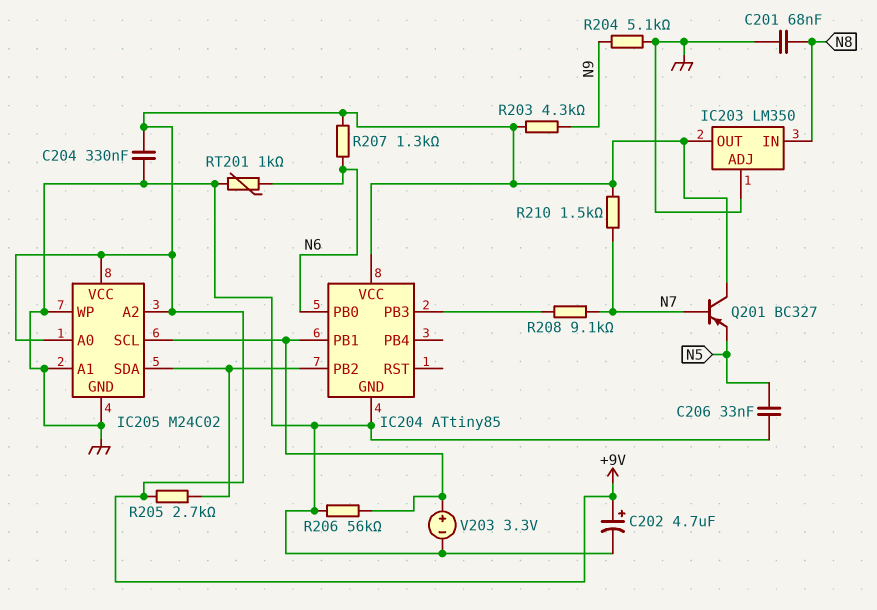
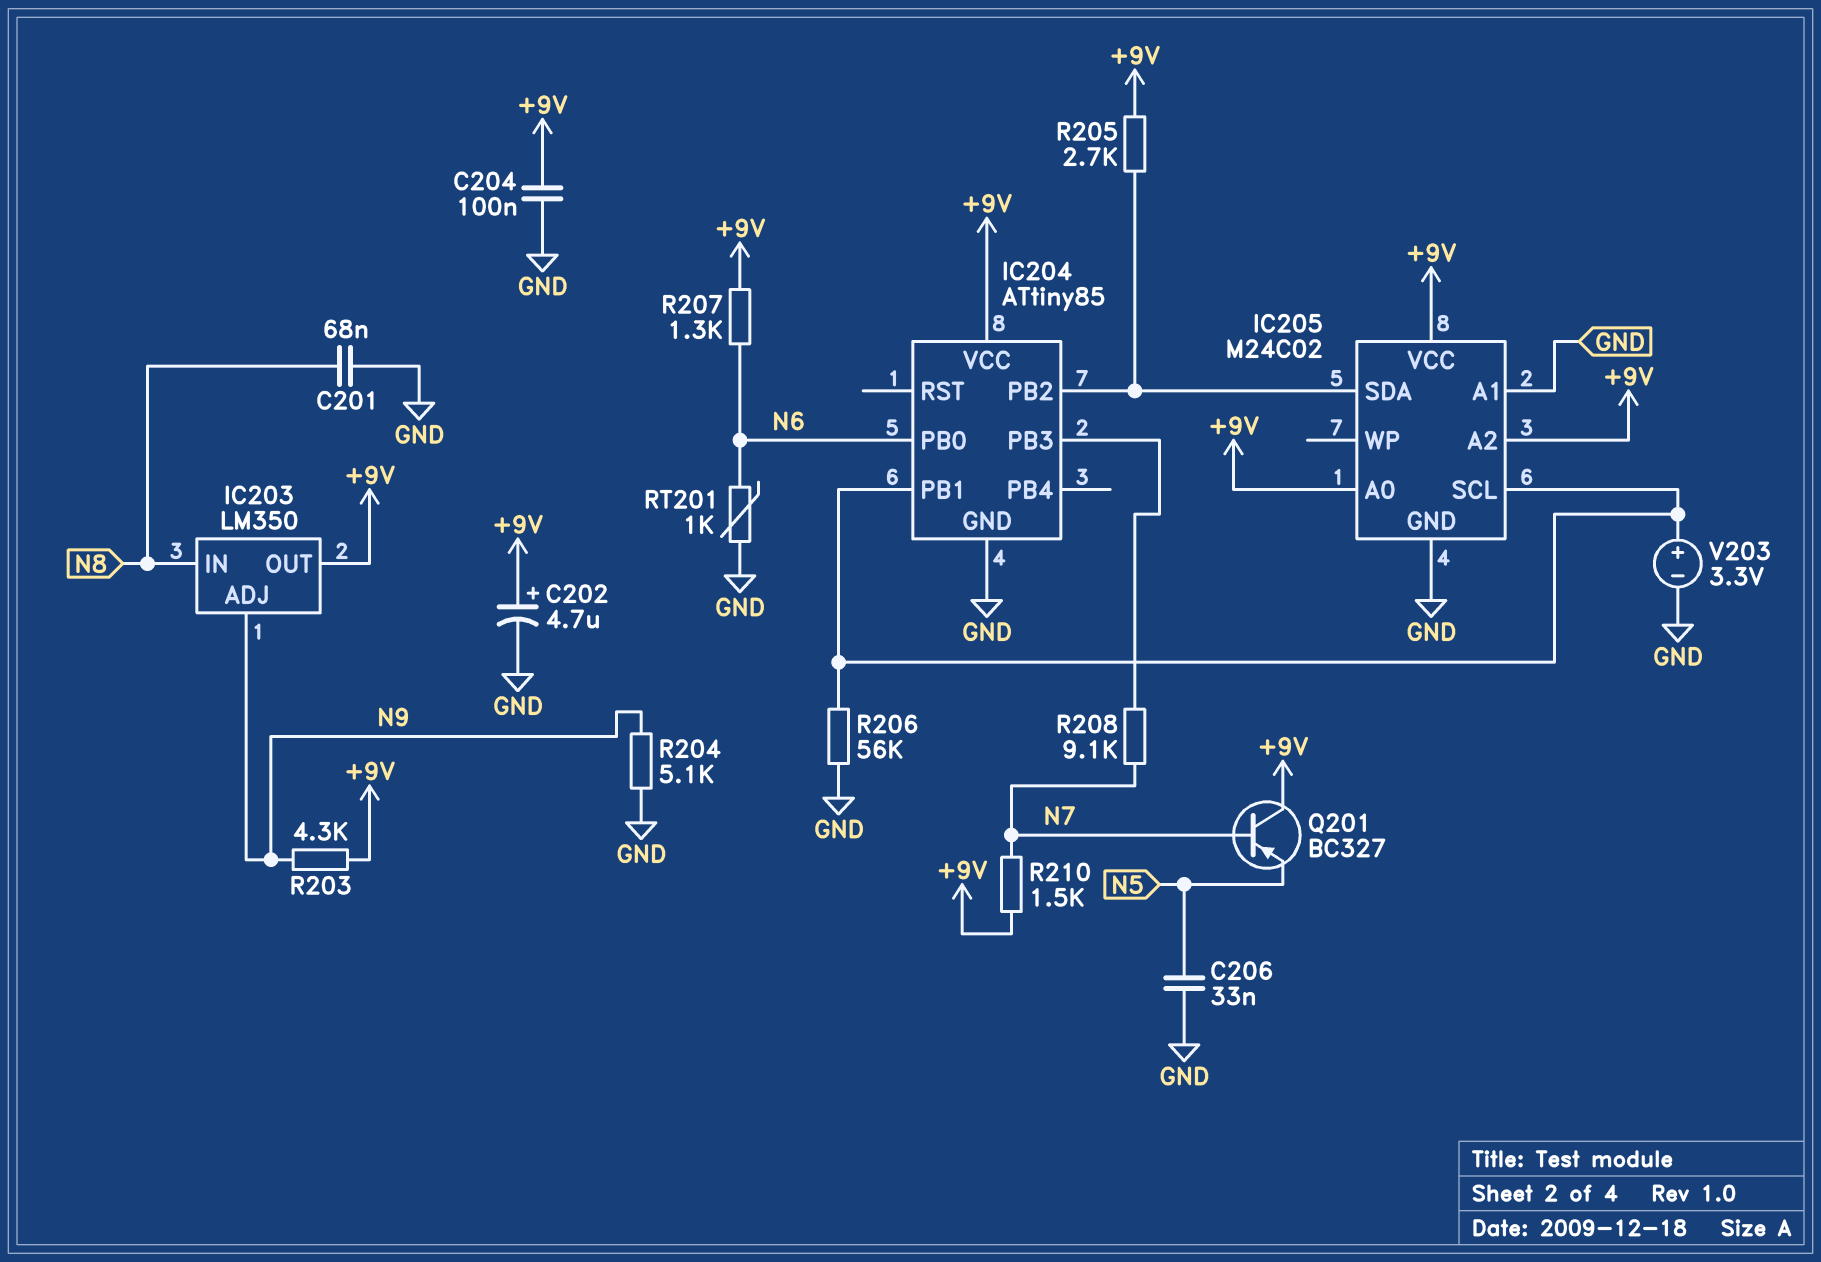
C204: 330nF (+9V, GND) -> 100nF (+9V, GND)
IC203 pin ADJ: GND -> N9
IC205 pin WP: GND -> none

